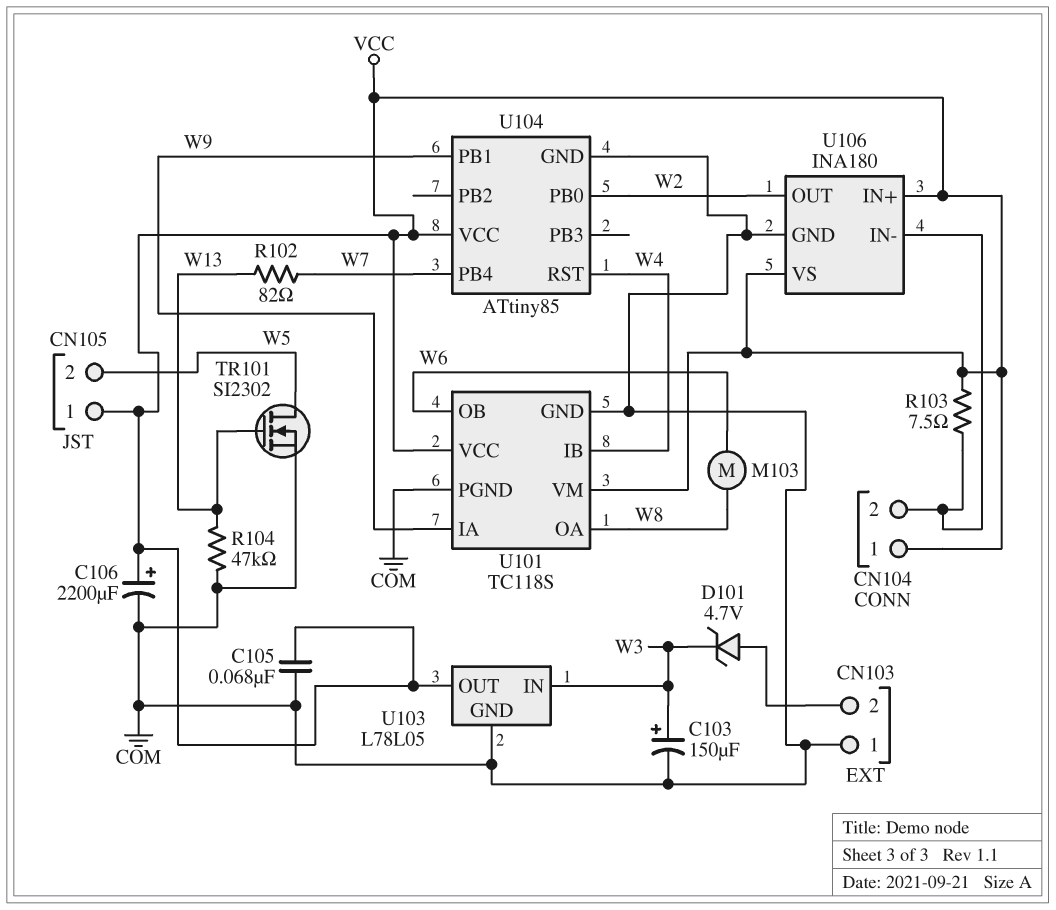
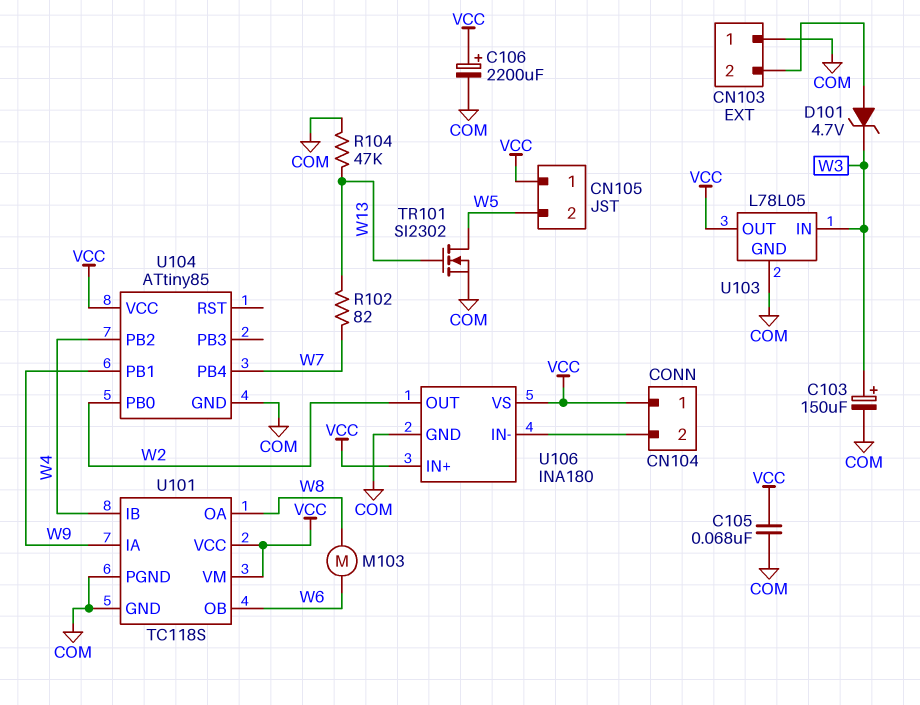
R103: 7.5 (CN104/2, VCC) -> none
U104 pin PB2: none -> W4
U104 pin RST: W4 -> none

